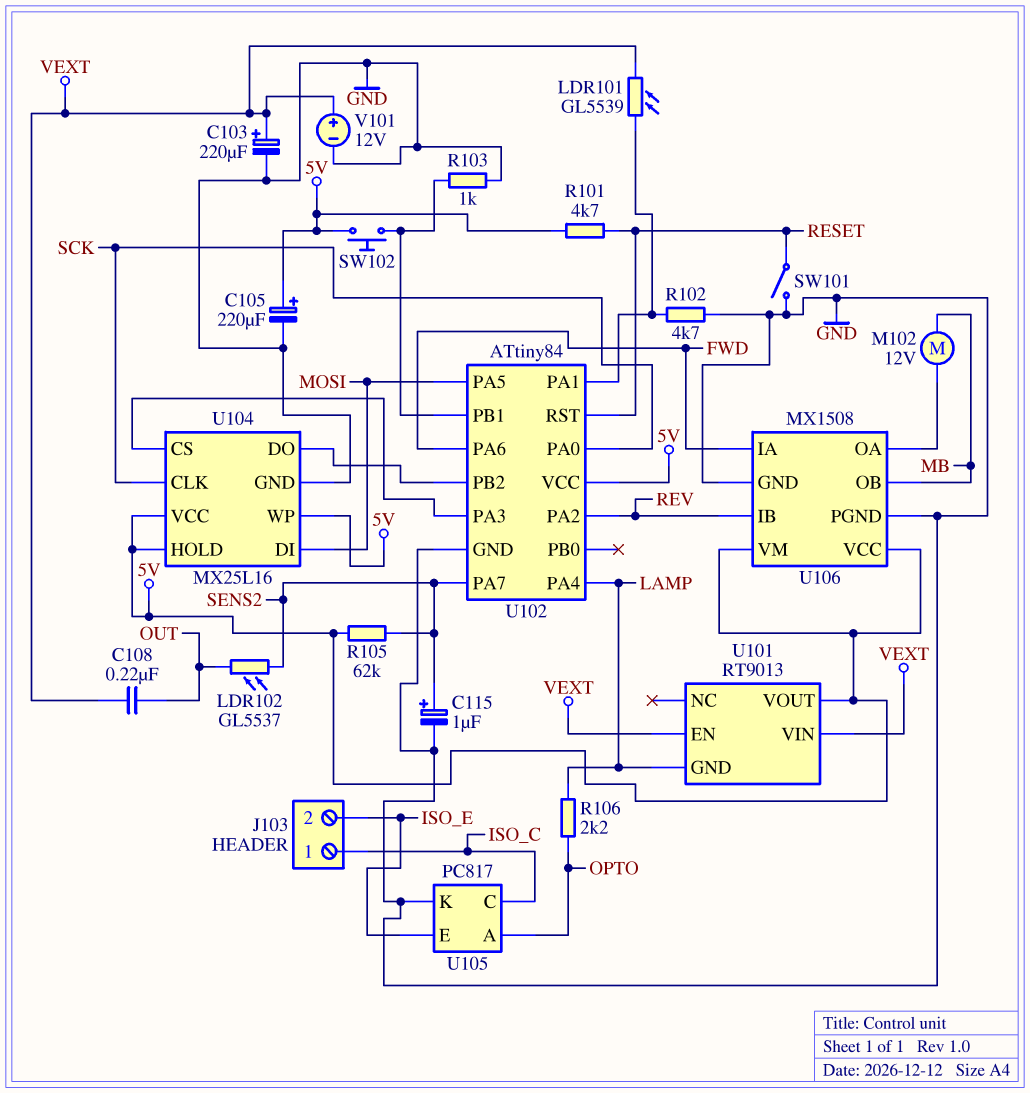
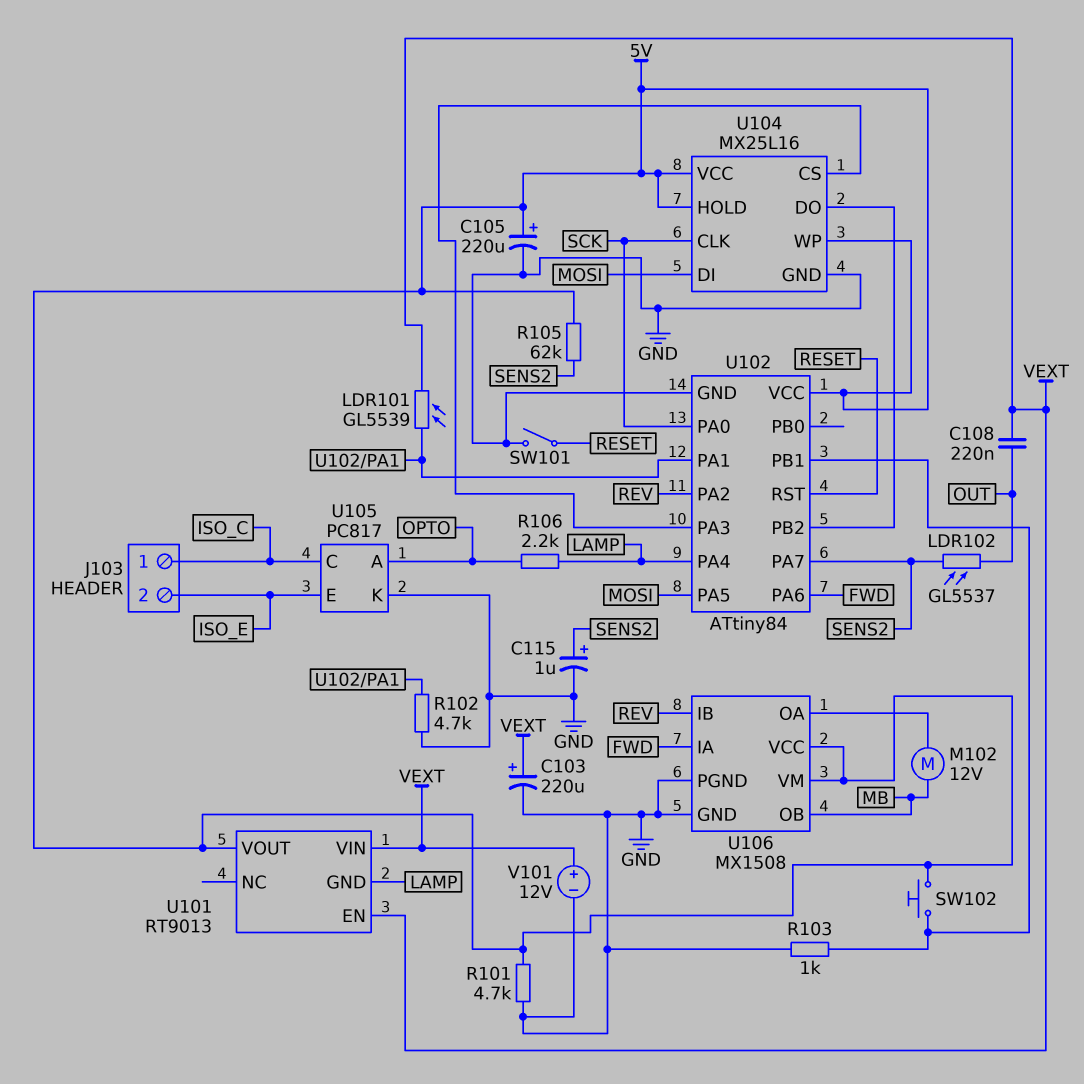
R101: 4.7k (5V, RESET) -> 4.7k (5V, GND)

